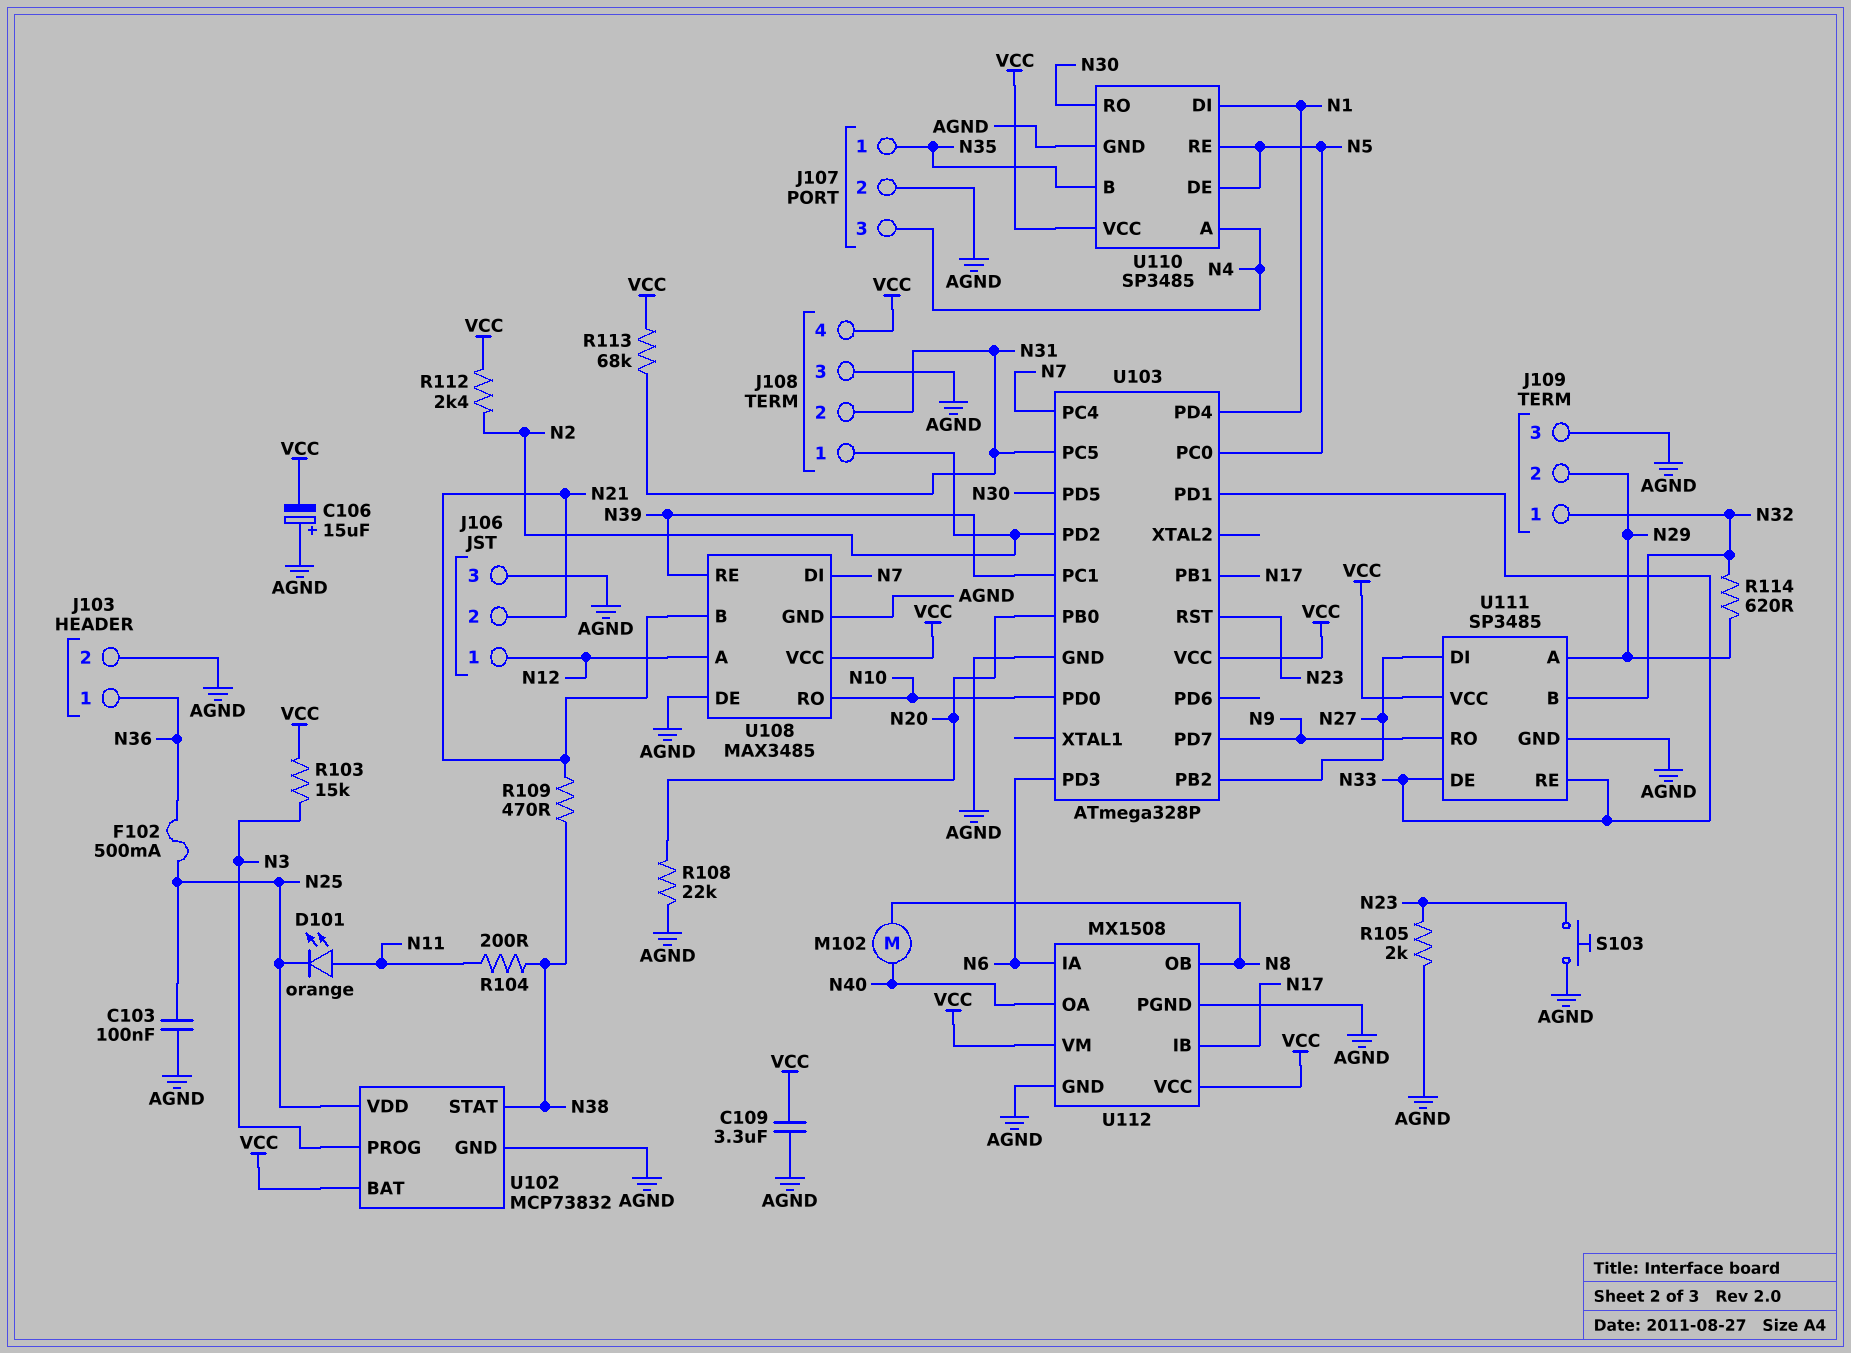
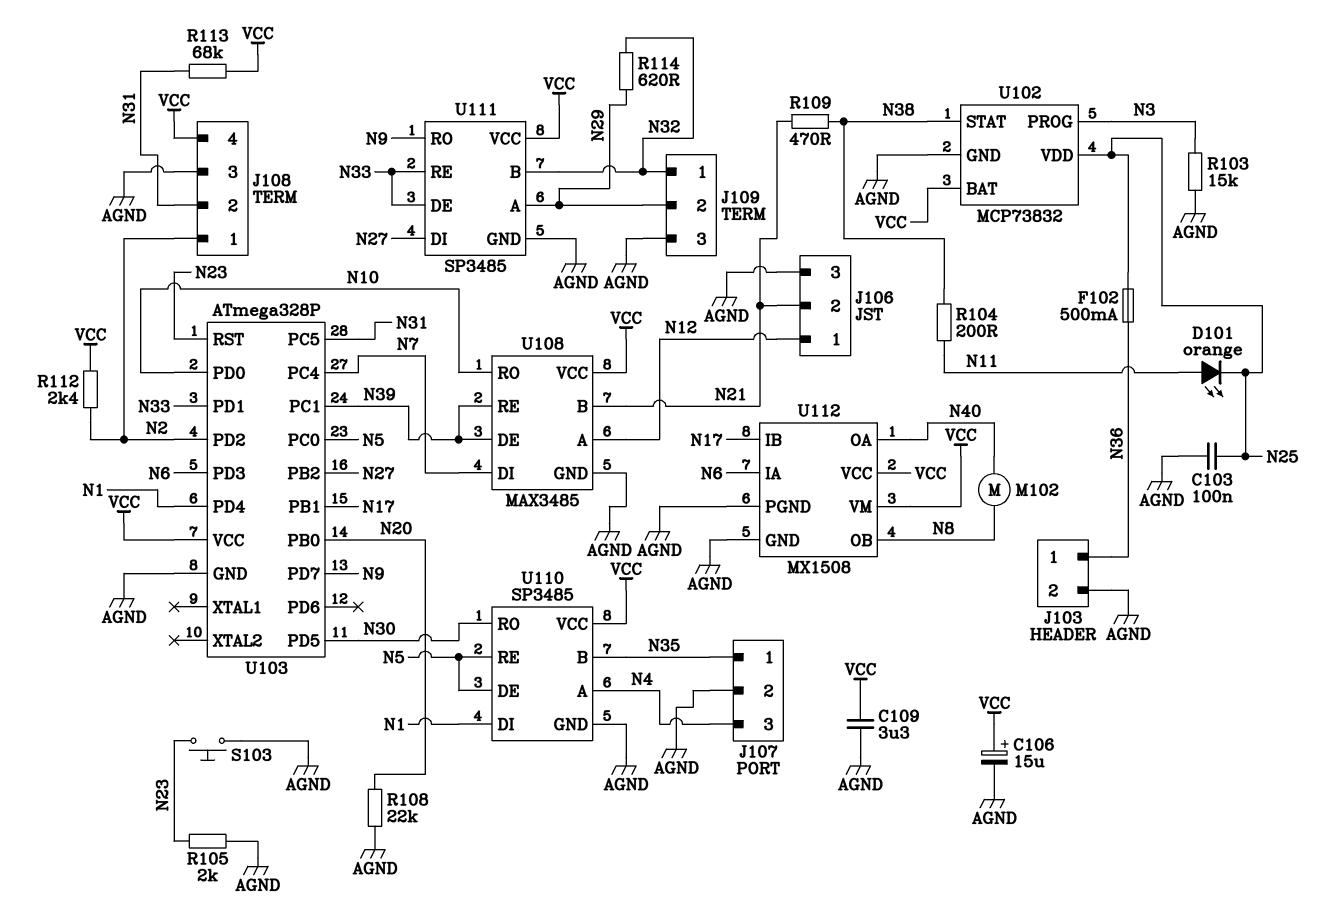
C106: 15uF (plus AGND, minus VCC) -> 15uF (plus VCC, minus AGND)
R103: 15k (N3, VCC) -> 15k (AGND, N3)
U108 pin DE: AGND -> N39

